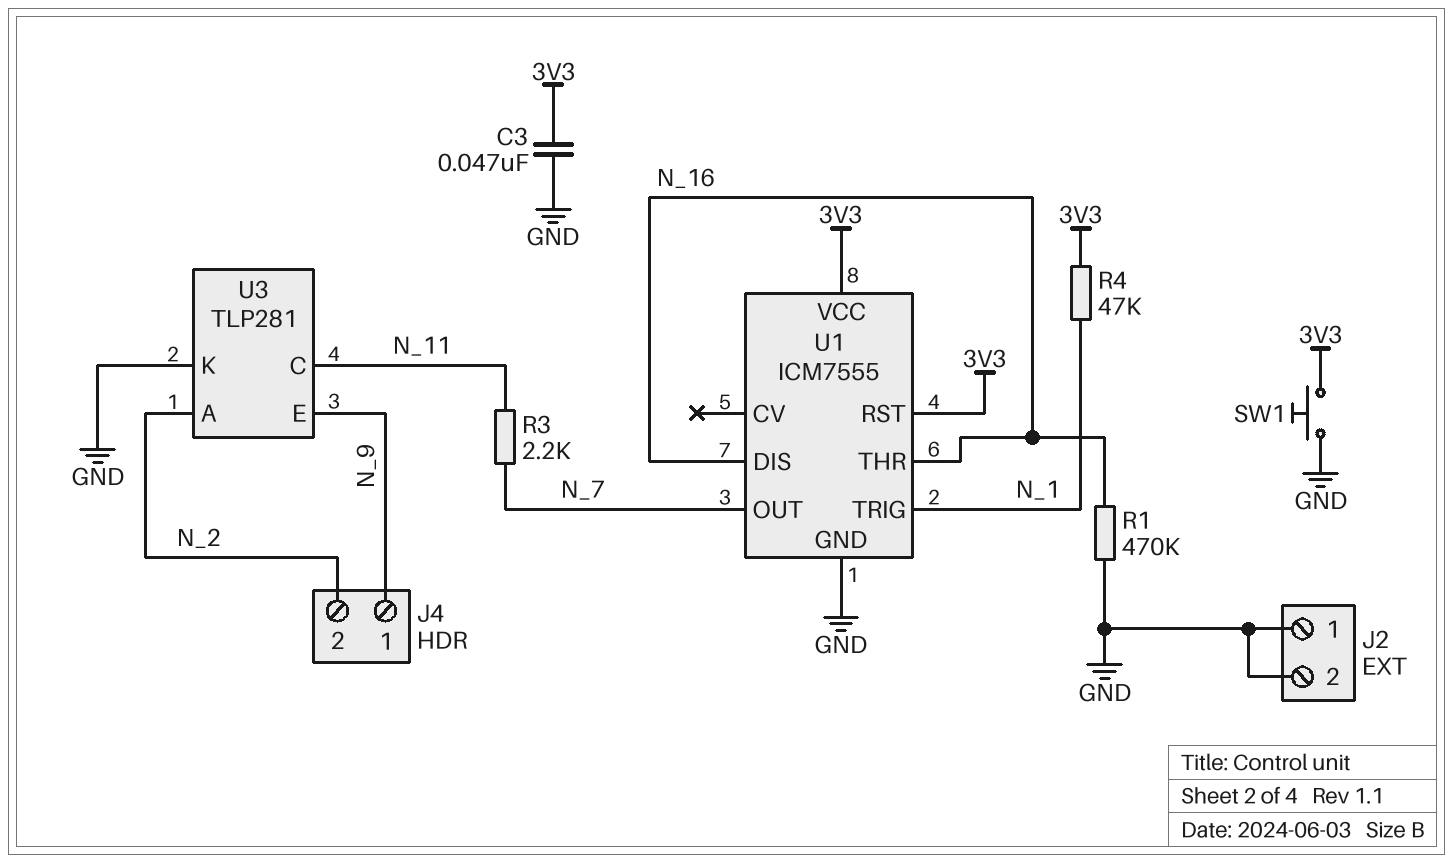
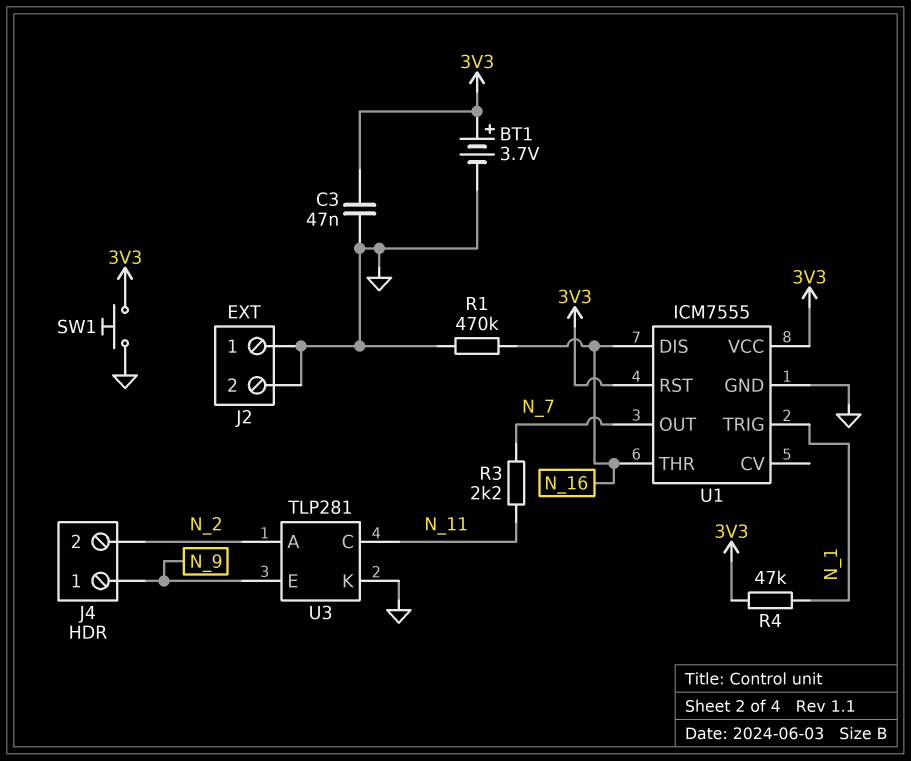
BT1: none -> 3.7V (plus 3V3, minus GND)

